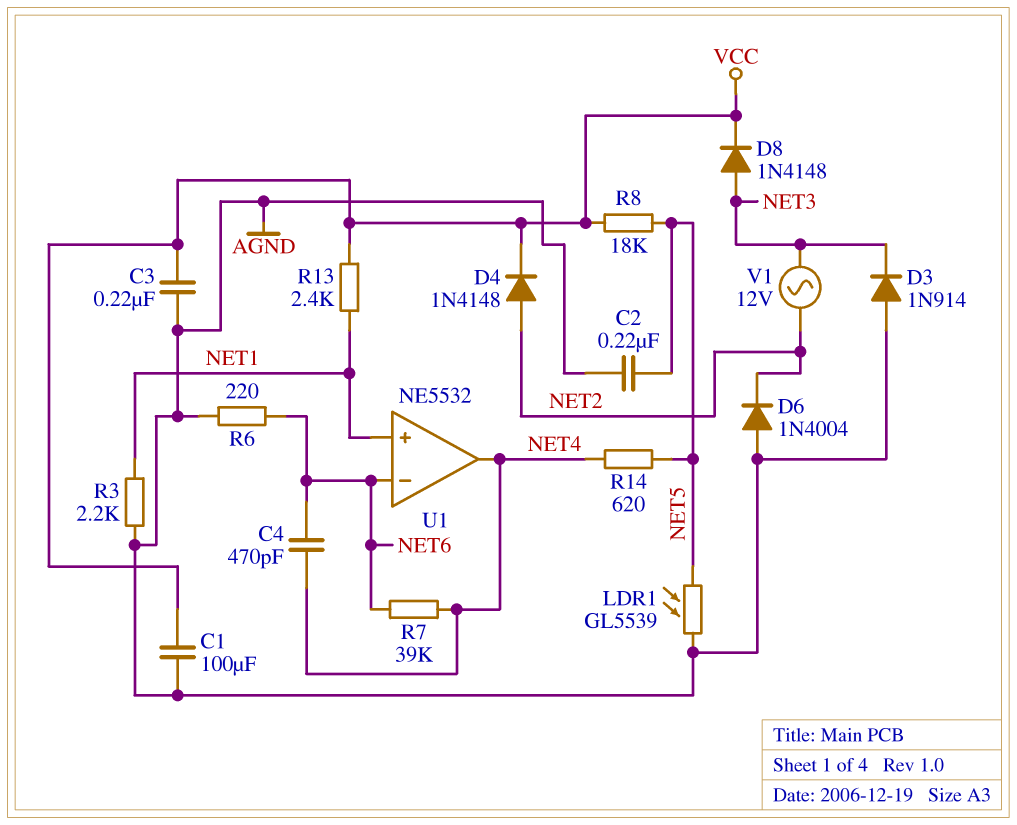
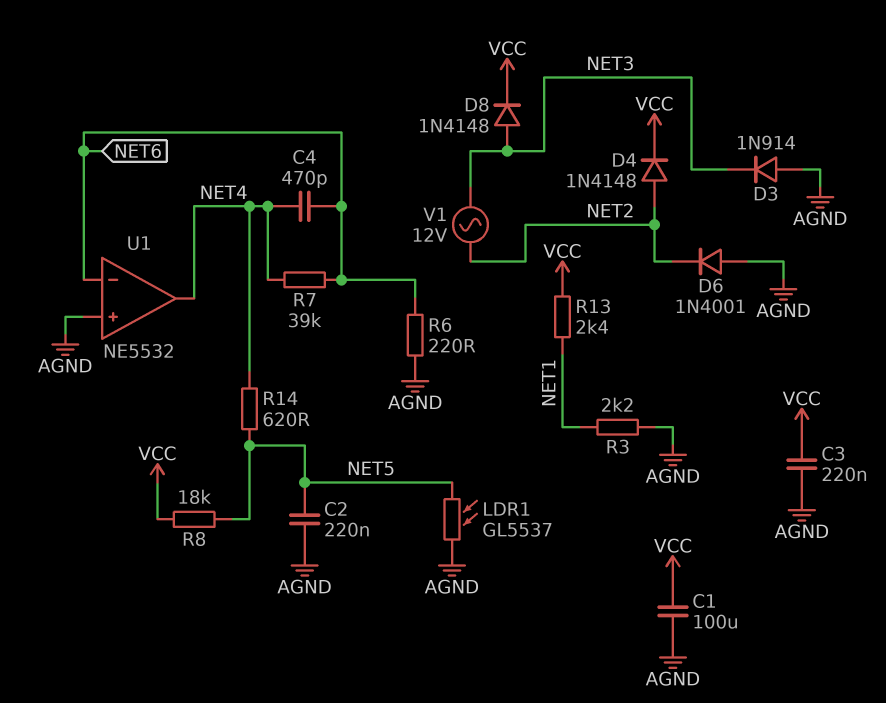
D6: diode 1N4004 (A AGND, K NET2) -> diode 1N4001 (A AGND, K NET2)
LDR1: GL5539 (AGND, NET5) -> GL5537 (AGND, NET5)
U1 pin in+: NET1 -> AGND

